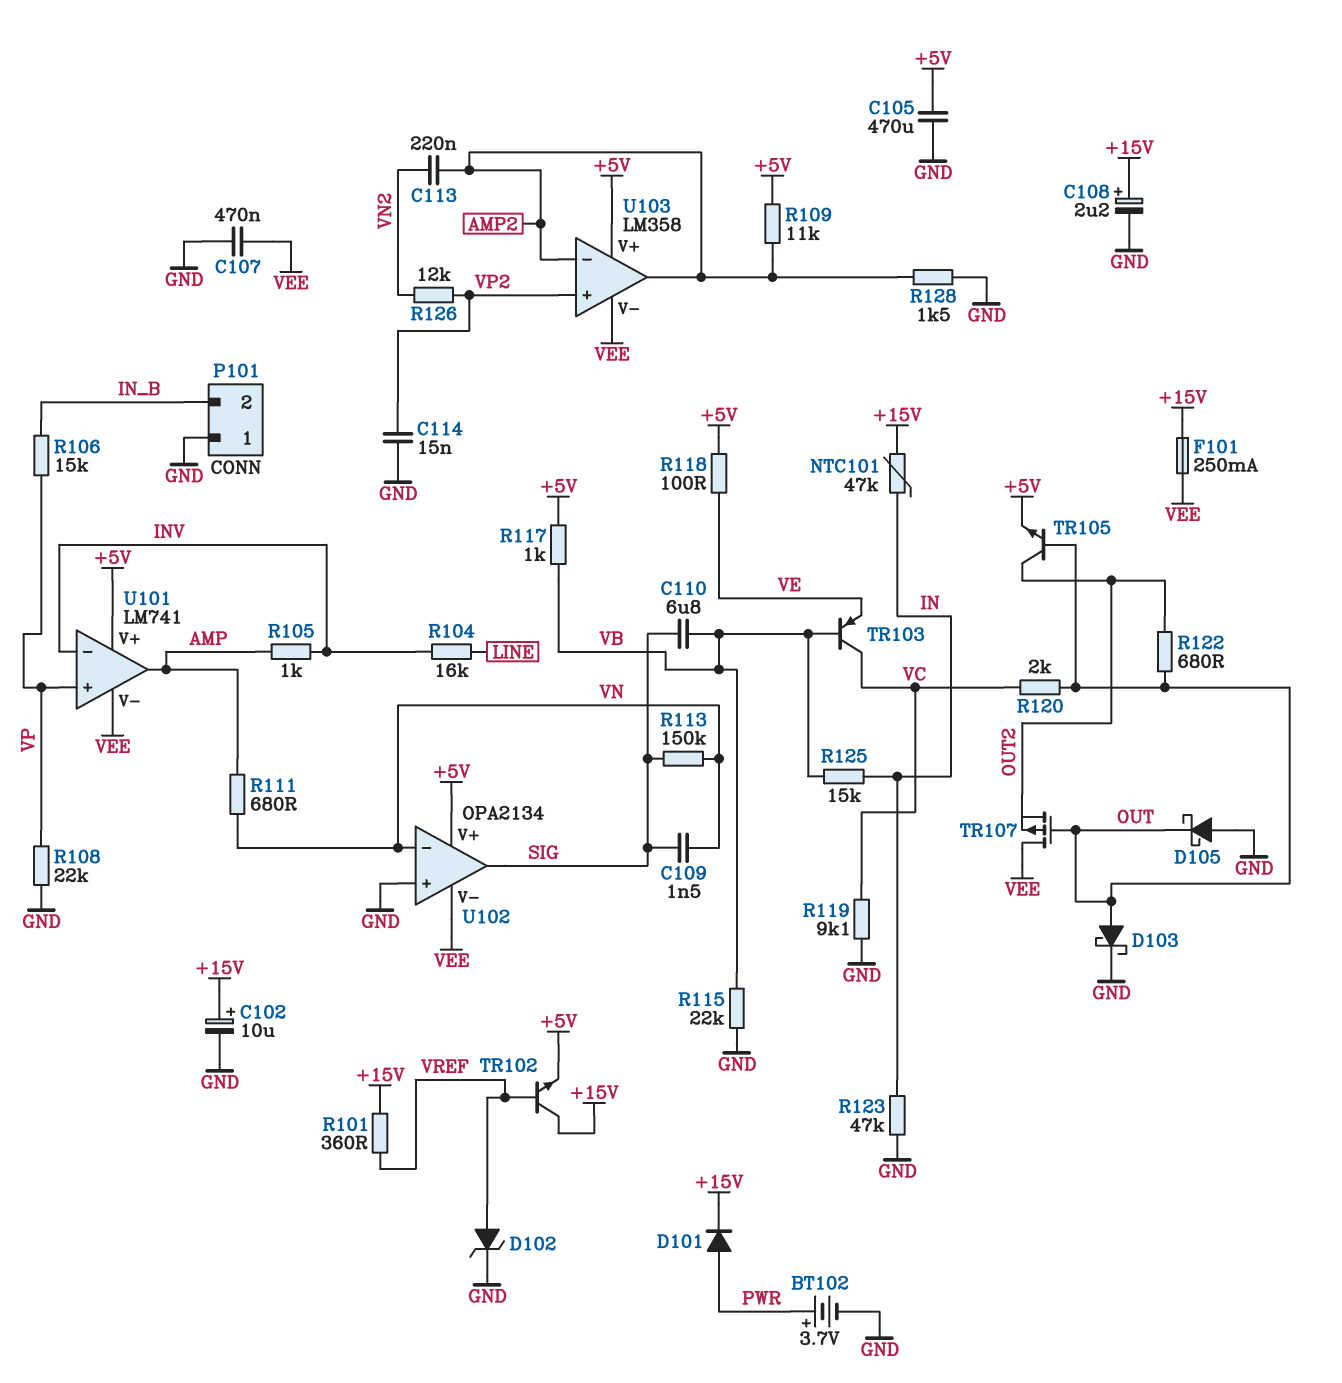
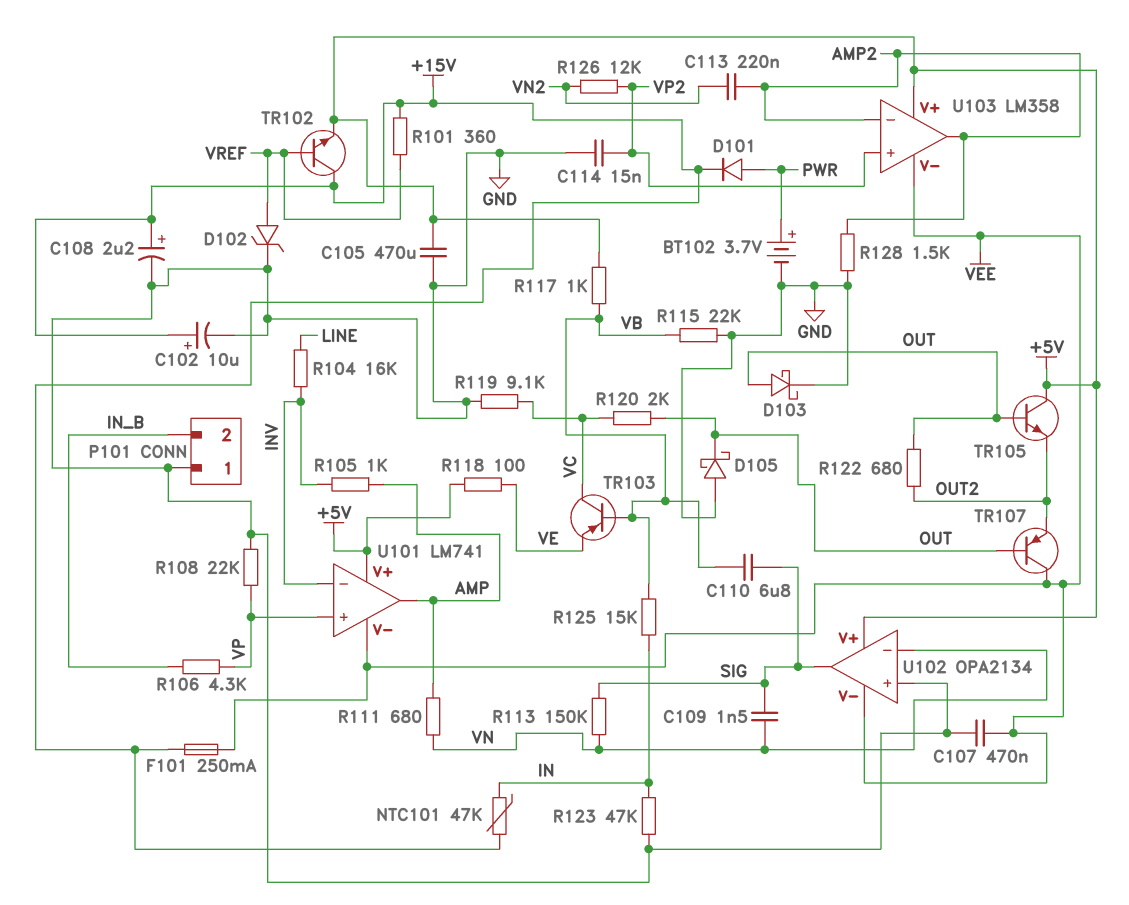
R106: 15k (IN_B, VP) -> 4.3k (IN_B, VP)
R109: 11k (+5V, AMP2) -> none
TR105: NPN (B OUT, C OUT2, E +5V) -> NPN (B OUT, C +5V, E OUT2)
TR107: PMOS (G OUT, D VEE, S OUT2) -> PNP (B OUT, C VEE, E OUT2)

